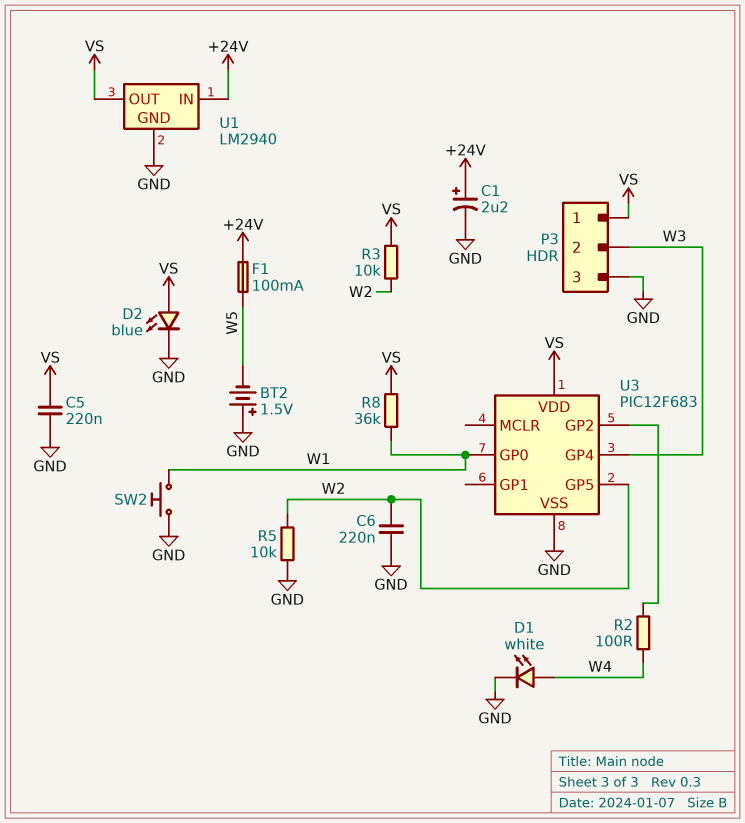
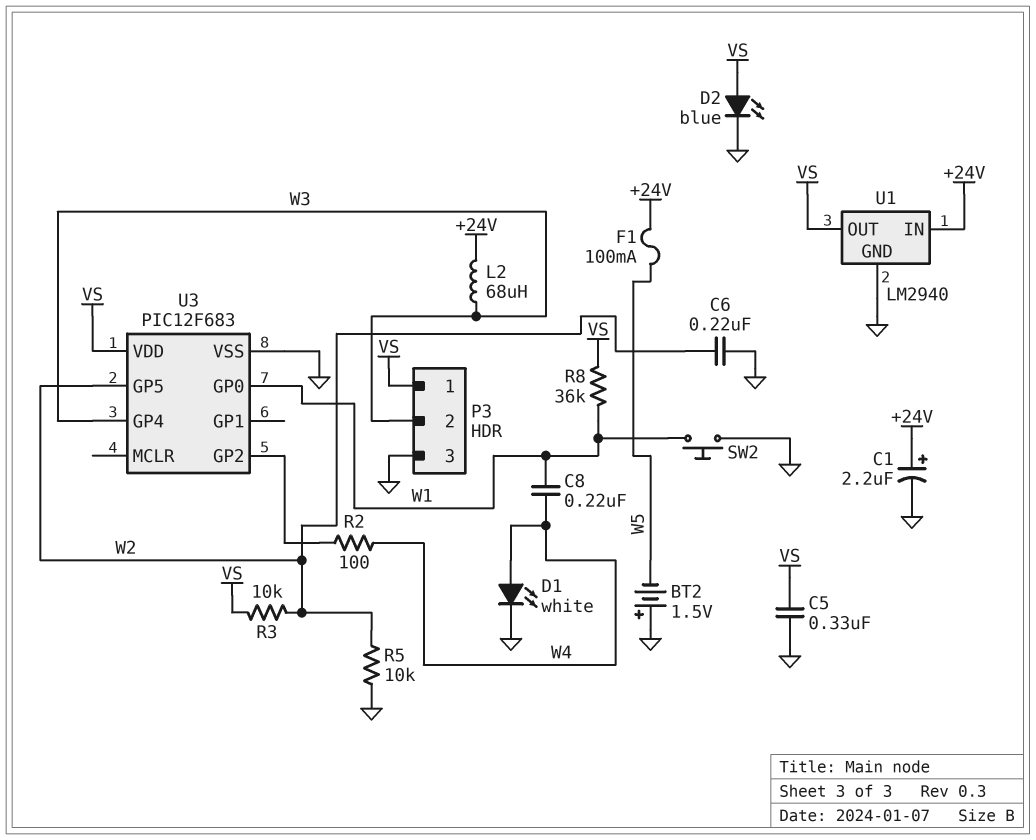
C5: 220nF (GND, VS) -> 330nF (GND, VS)
C8: none -> 220nF (W1, W4)
L2: none -> 68uH (+24V, W3)

